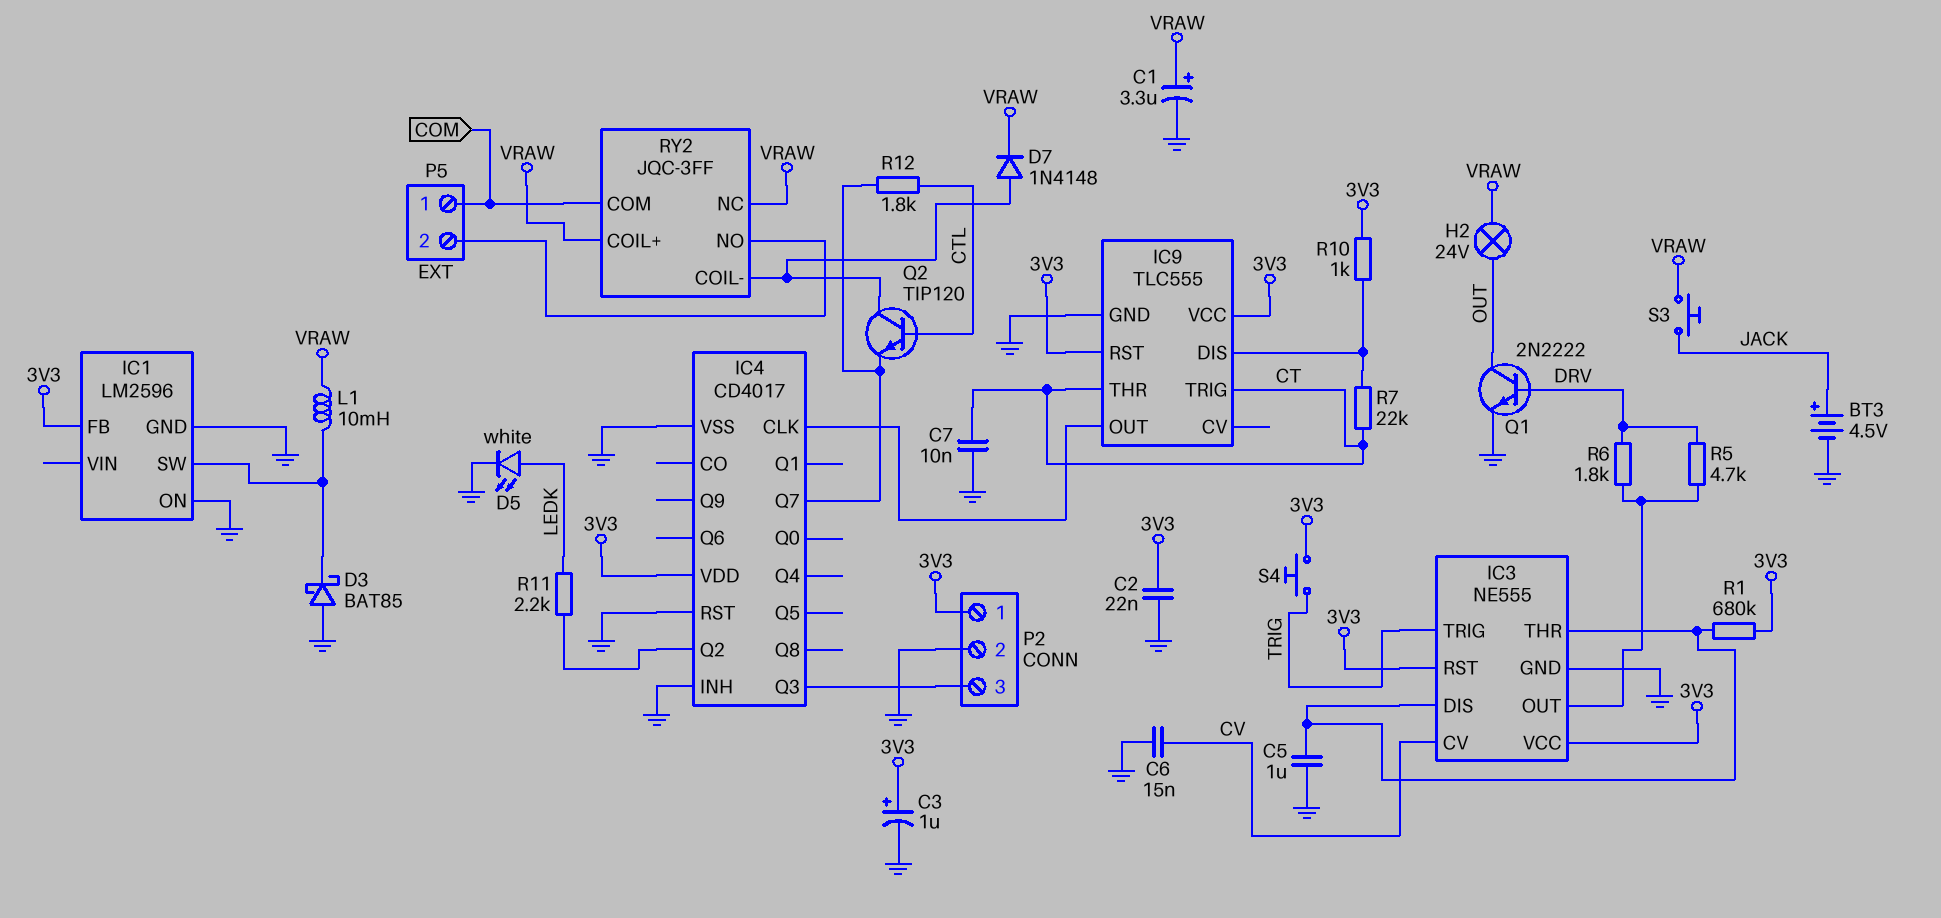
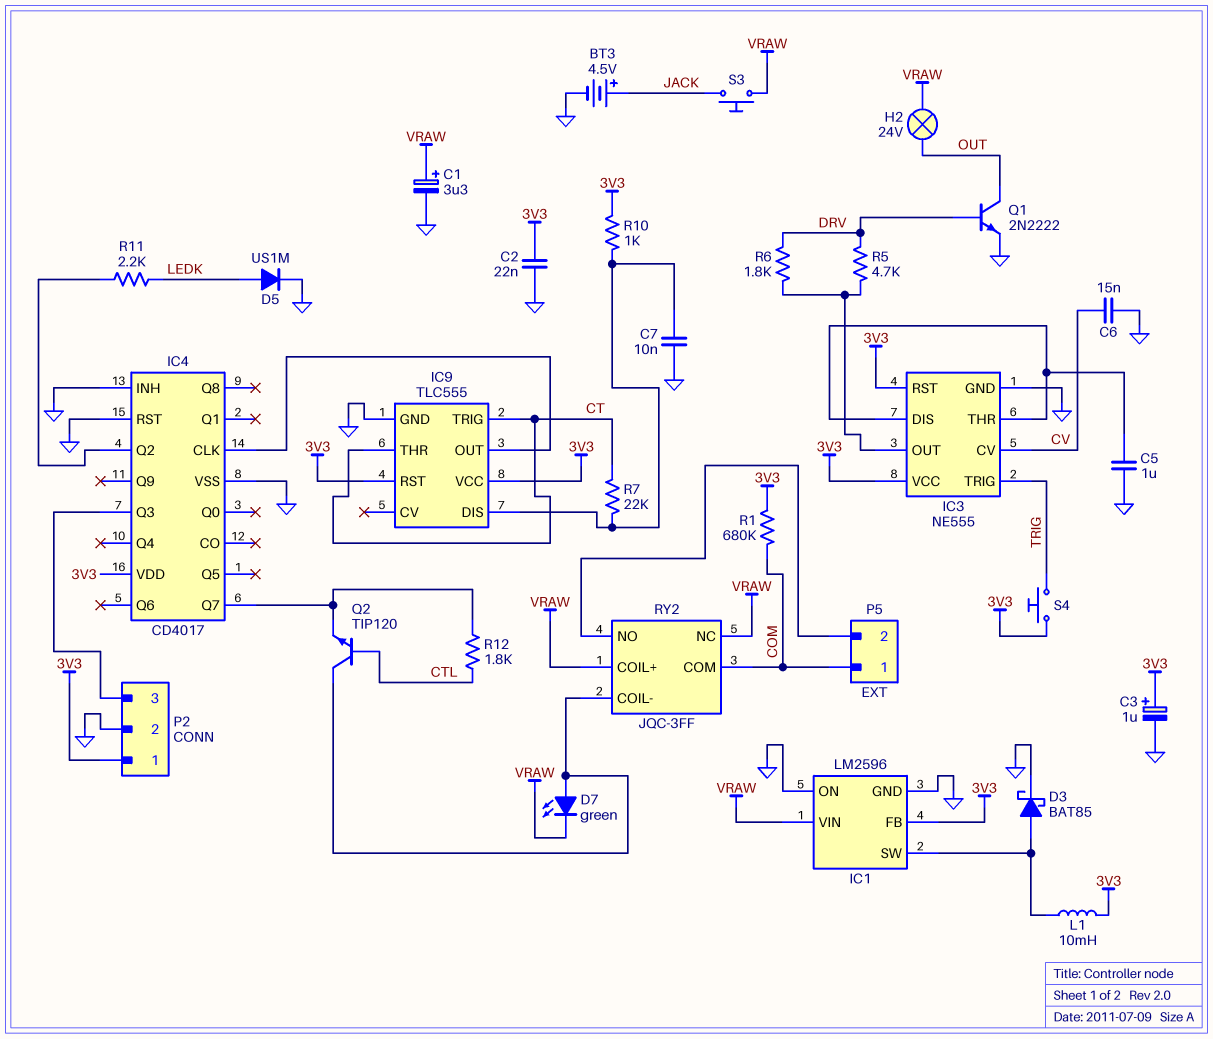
C7: 10nF (CT, GND) -> 10nF (GND, IC9/DIS)
D3: schottky BAT85 (A GND, K IC1/SW) -> schottky BAT85 (A IC1/SW, K GND)
D5: LED white (A LEDK, K GND) -> diode US1M (A LEDK, K GND)
D7: diode 1N4148 (A RY2/COIL-, K VRAW) -> LED green (A RY2/COIL-, K VRAW)
IC1 pin VIN: none -> VRAW
L1: 10mH (IC1/SW, VRAW) -> 10mH (3V3, IC1/SW)
R1: 680k (3V3, IC3/DIS) -> 680k (3V3, COM)

